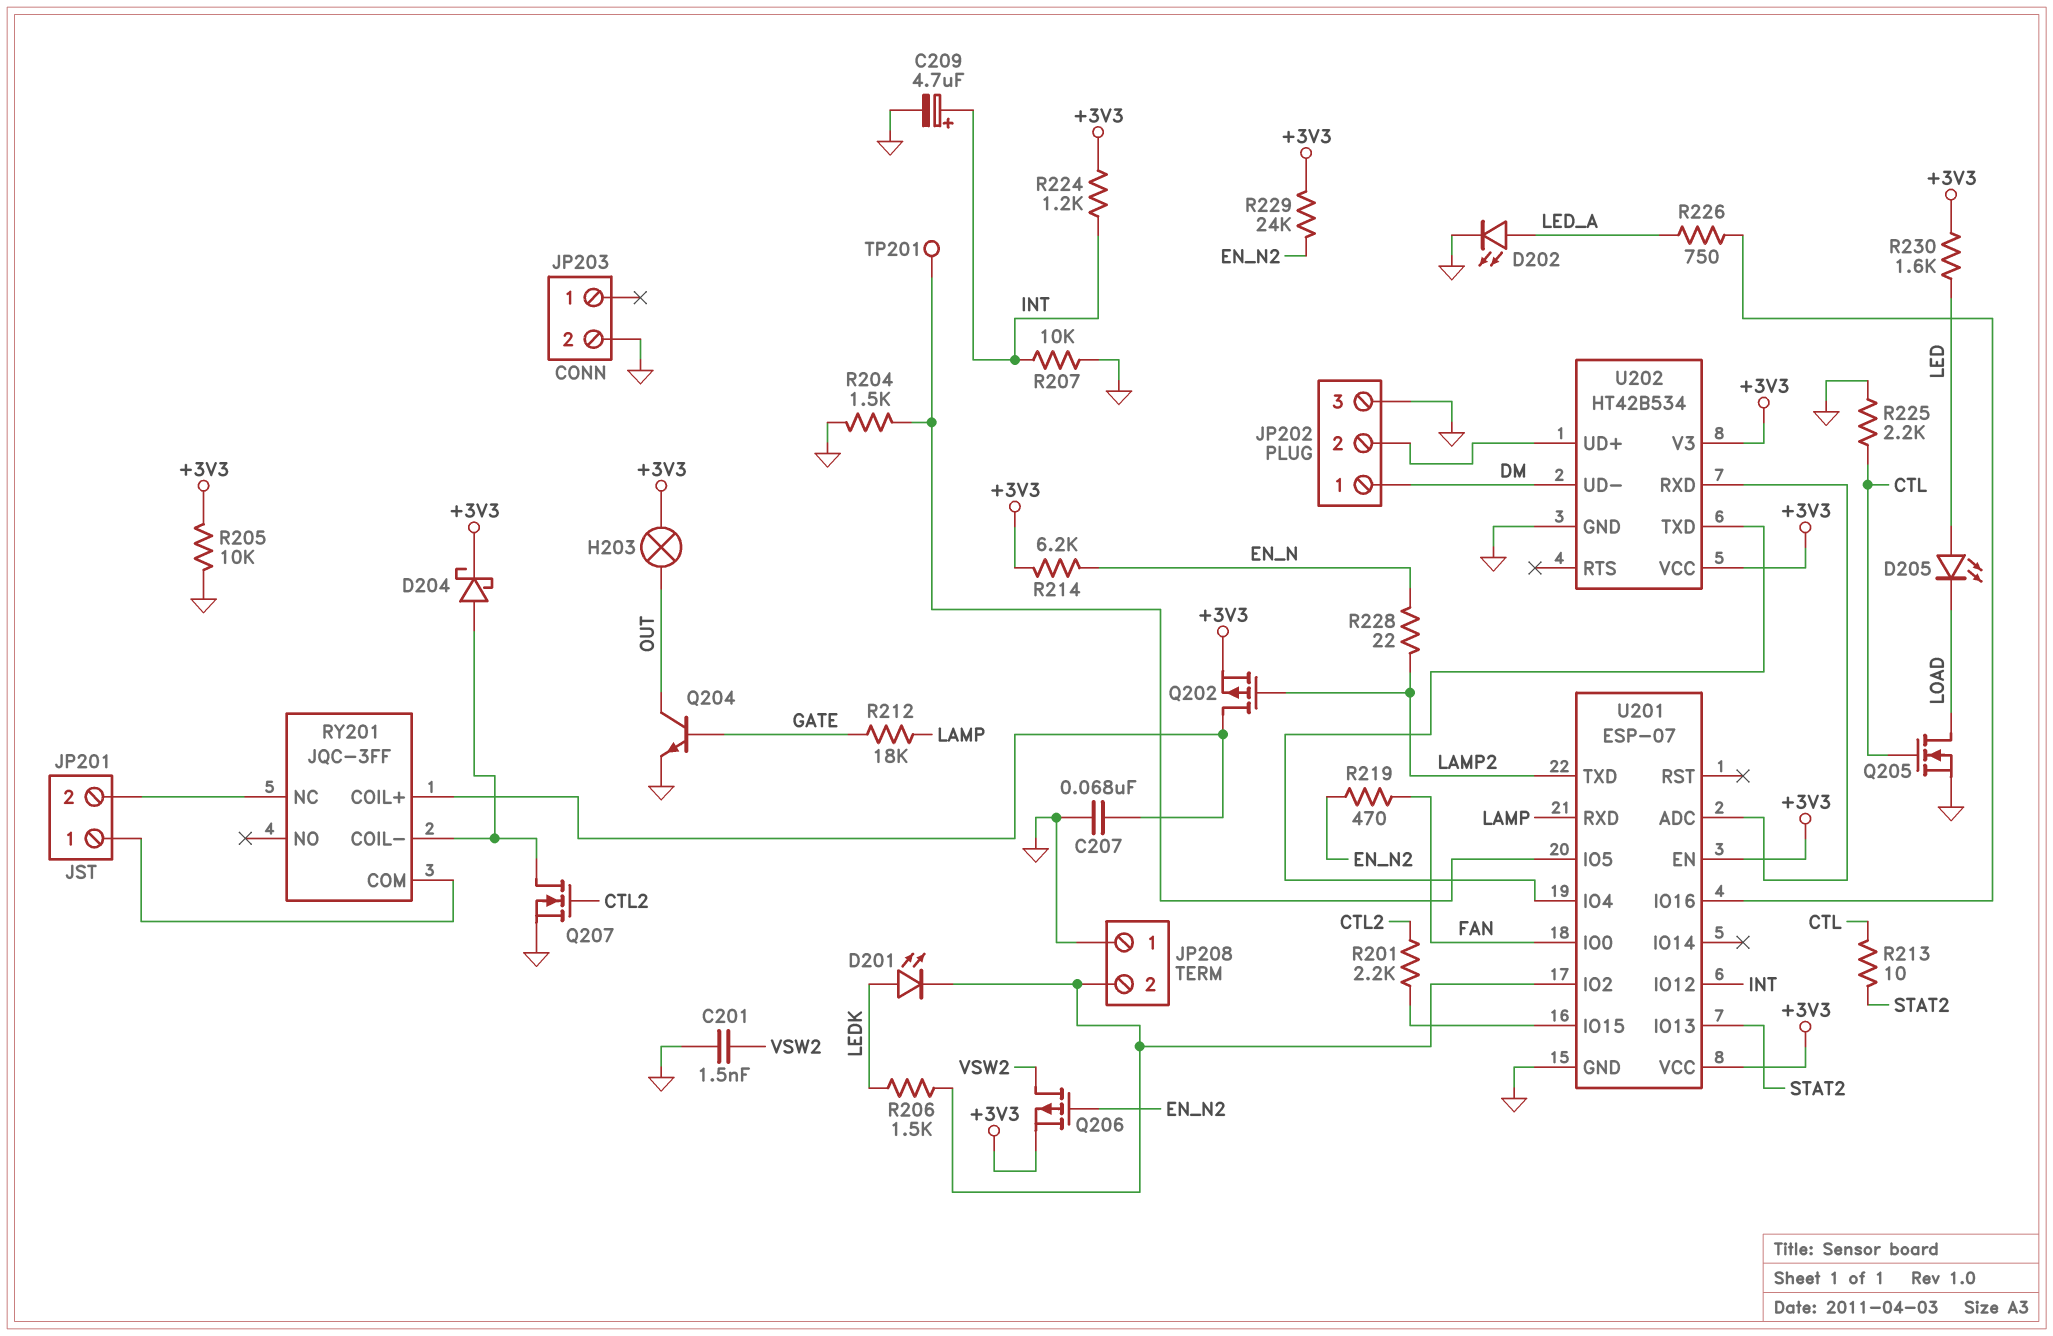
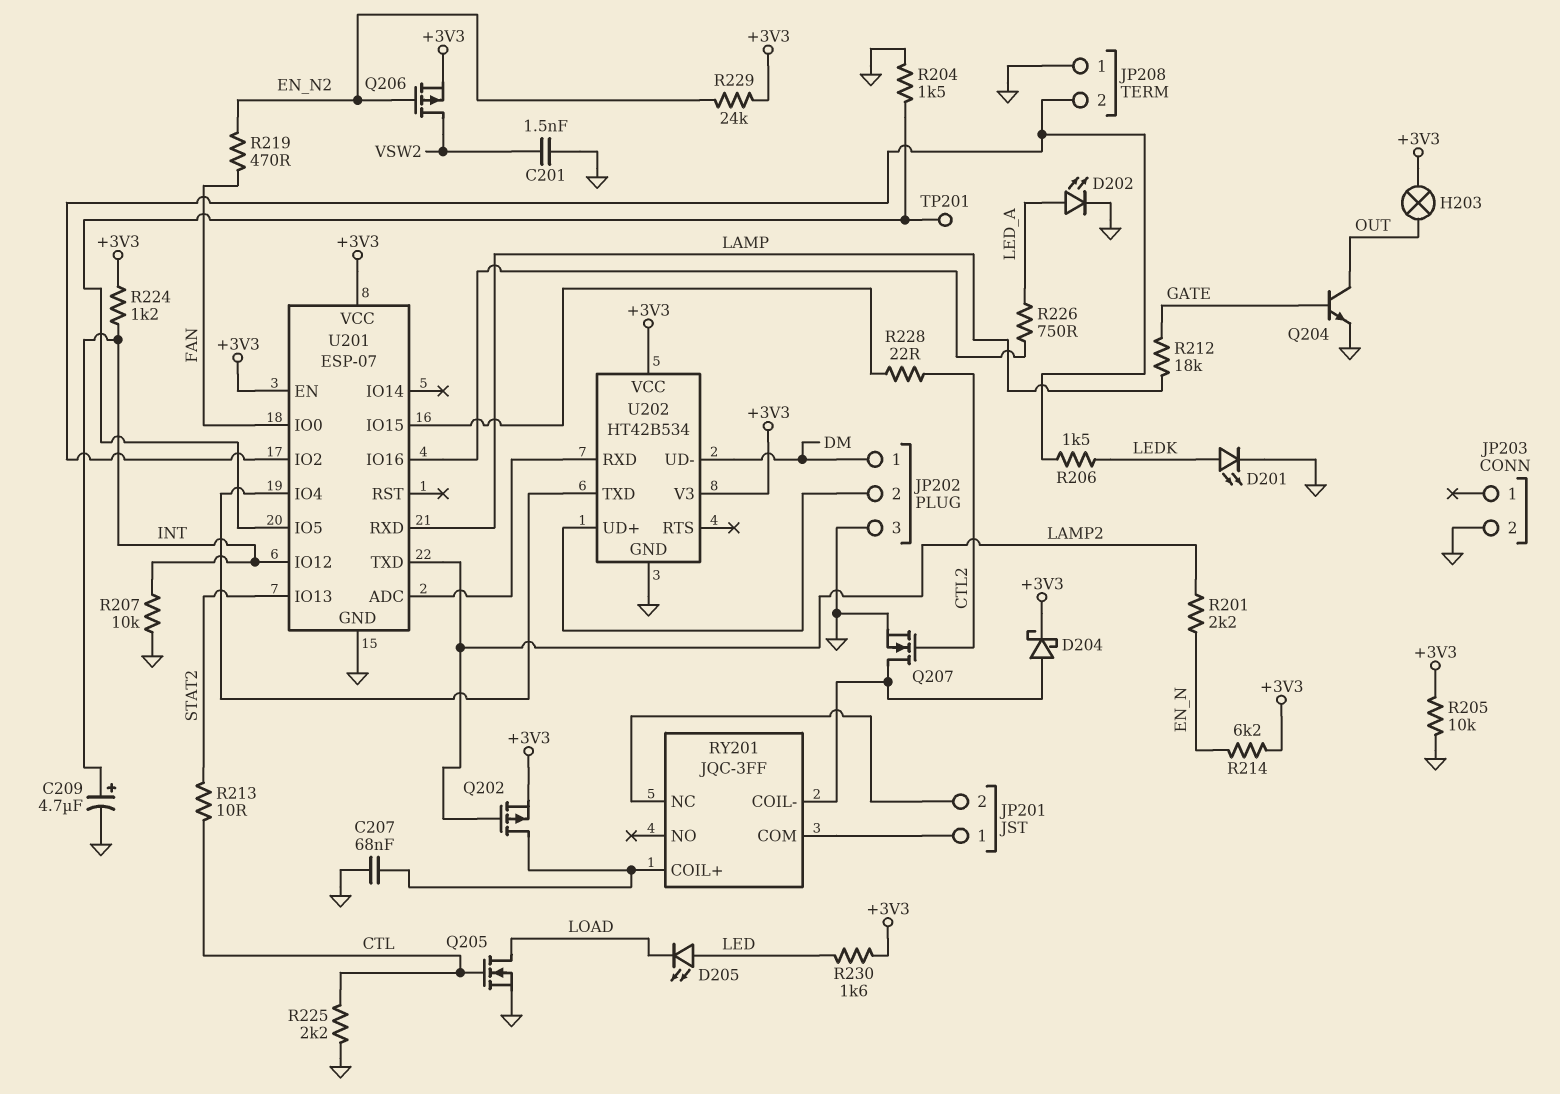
D201: LED (A LEDK, K JP208/2) -> LED (A LEDK, K GND)
R201: 2.2k (CTL2, U201/IO15) -> 2.2k (EN_N, LAMP2)
R228: 22 (EN_N, LAMP2) -> 22 (CTL2, U201/IO15)

